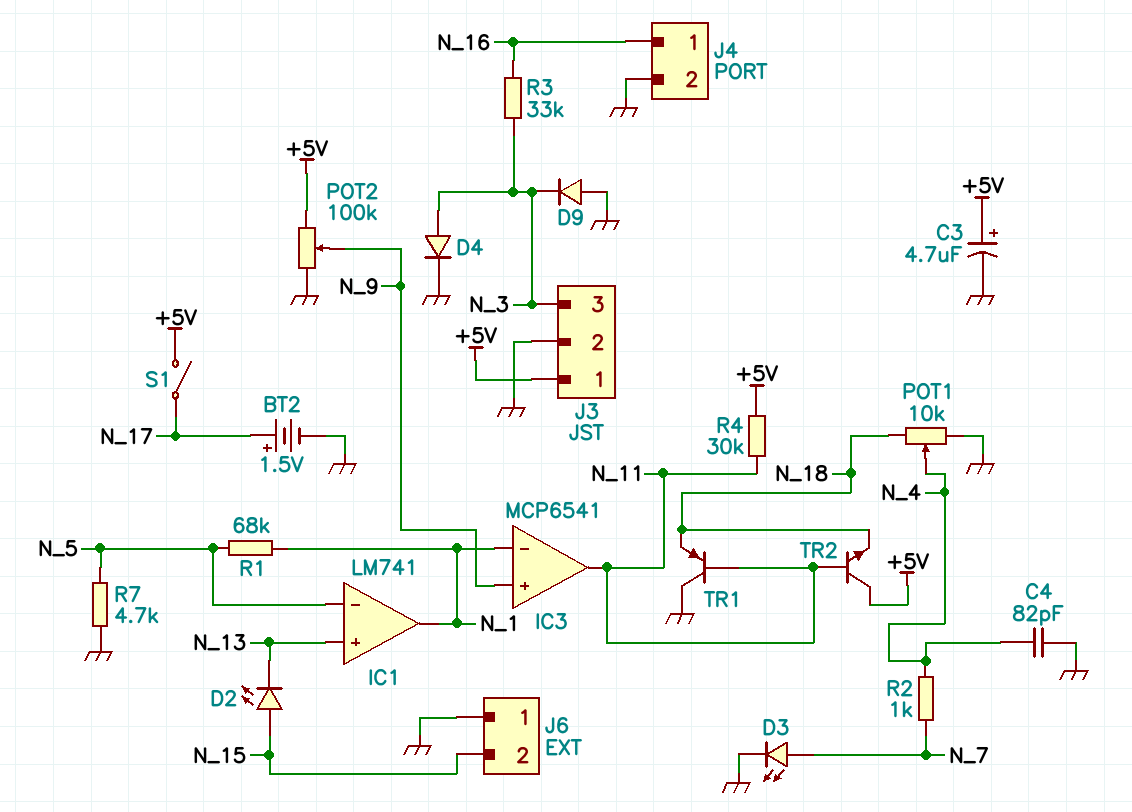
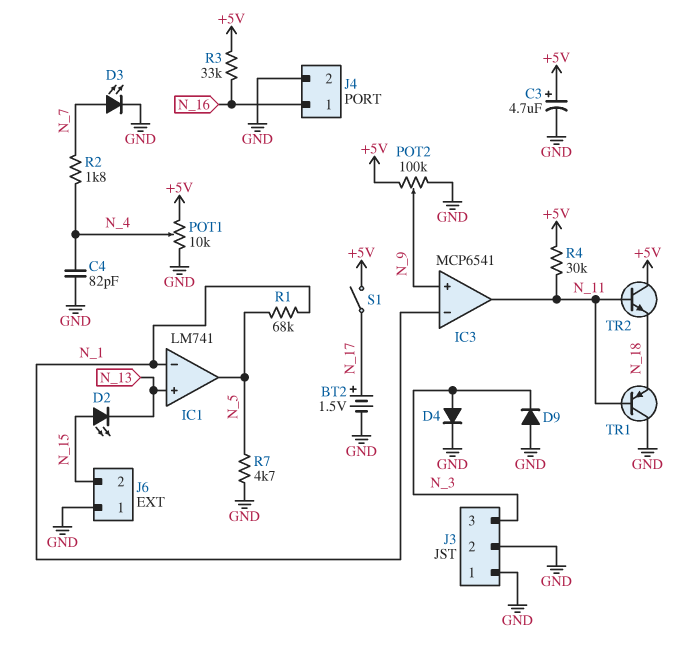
IC1 pin in-: N_5 -> N_1
IC1 pin out: N_1 -> N_5
J3 pin 1: +5V -> GND
POT1: 10k (GND, N_18, wiper N_4) -> 10k (+5V, GND, wiper N_4)
R2: 1k (N_4, N_7) -> 1.8k (N_4, N_7)
R3: 33k (N_3, N_16) -> 33k (+5V, N_16)

